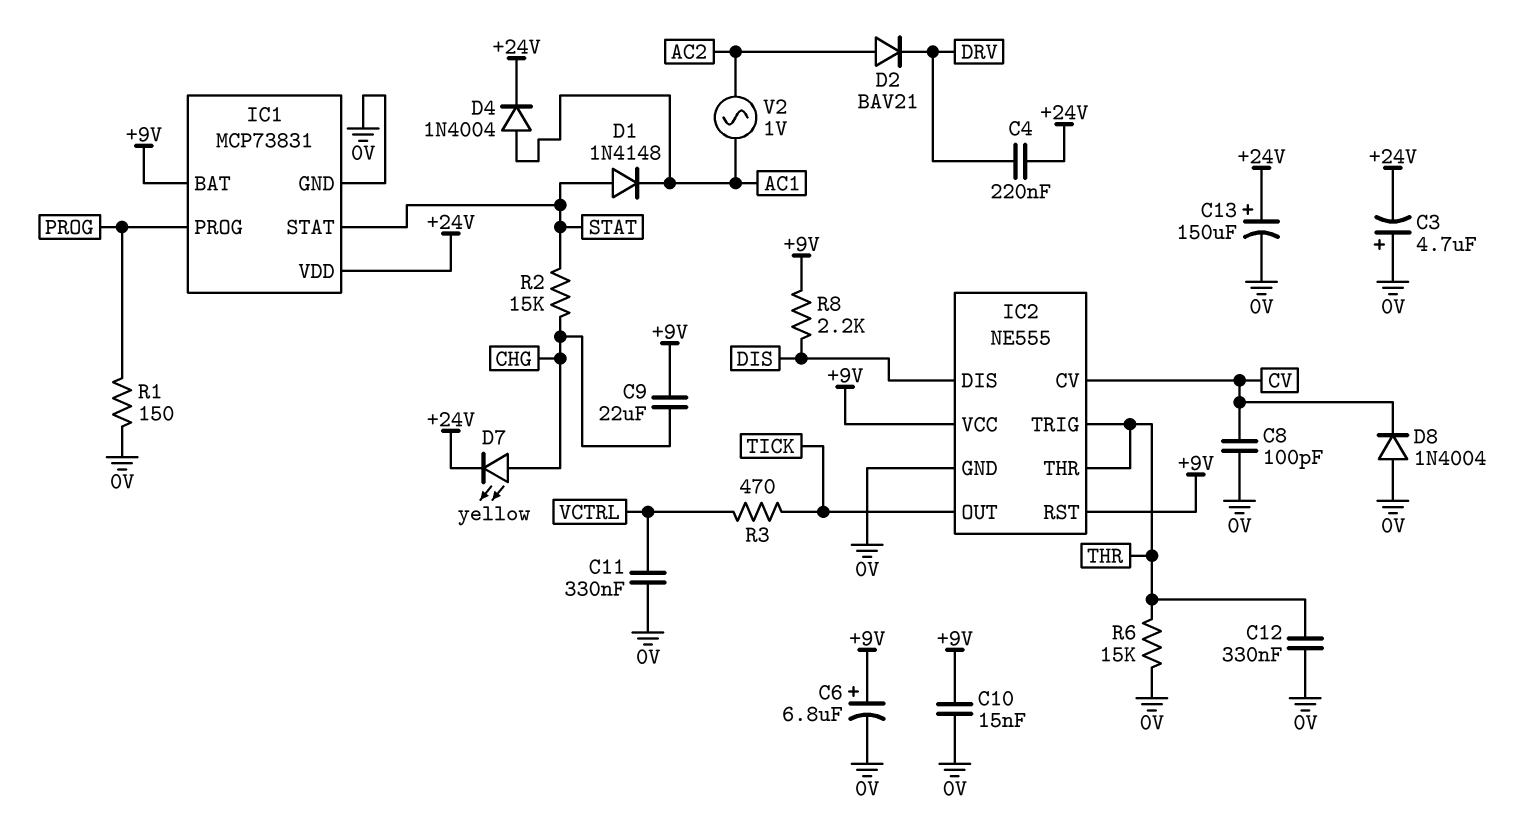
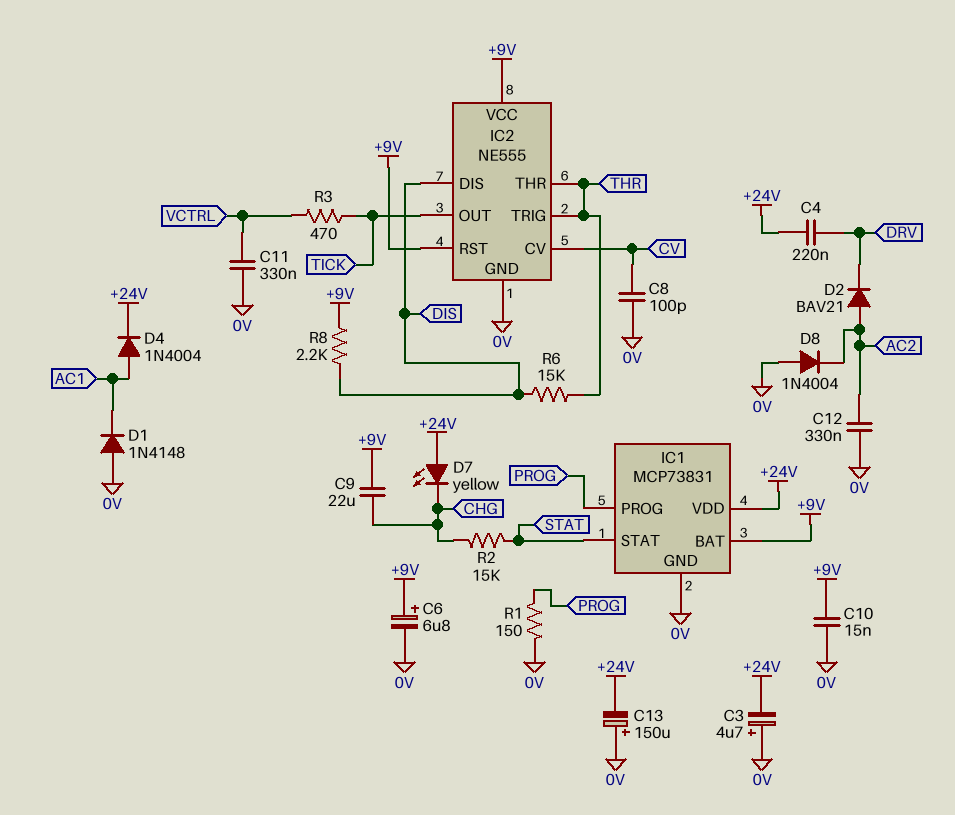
C12: 330nF (0V, THR) -> 330nF (0V, AC2)
C13: 150uF (plus +24V, minus 0V) -> 150uF (plus 0V, minus +24V)
D1: diode 1N4148 (A STAT, K AC1) -> diode 1N4148 (A 0V, K AC1)
D7: LED yellow (A CHG, K +24V) -> LED yellow (A +24V, K CHG)
D8: diode 1N4004 (A 0V, K CV) -> diode 1N4004 (A 0V, K AC2)
R6: 15k (0V, THR) -> 15k (DIS, THR)
V2: AC 1V (AC1, AC2) -> none

